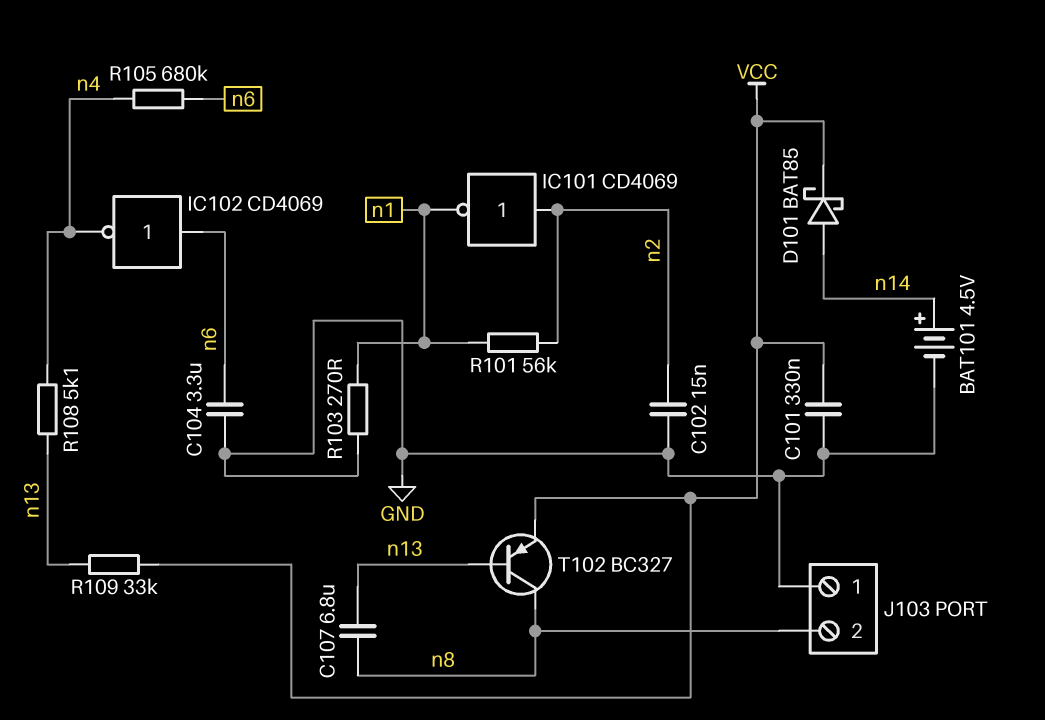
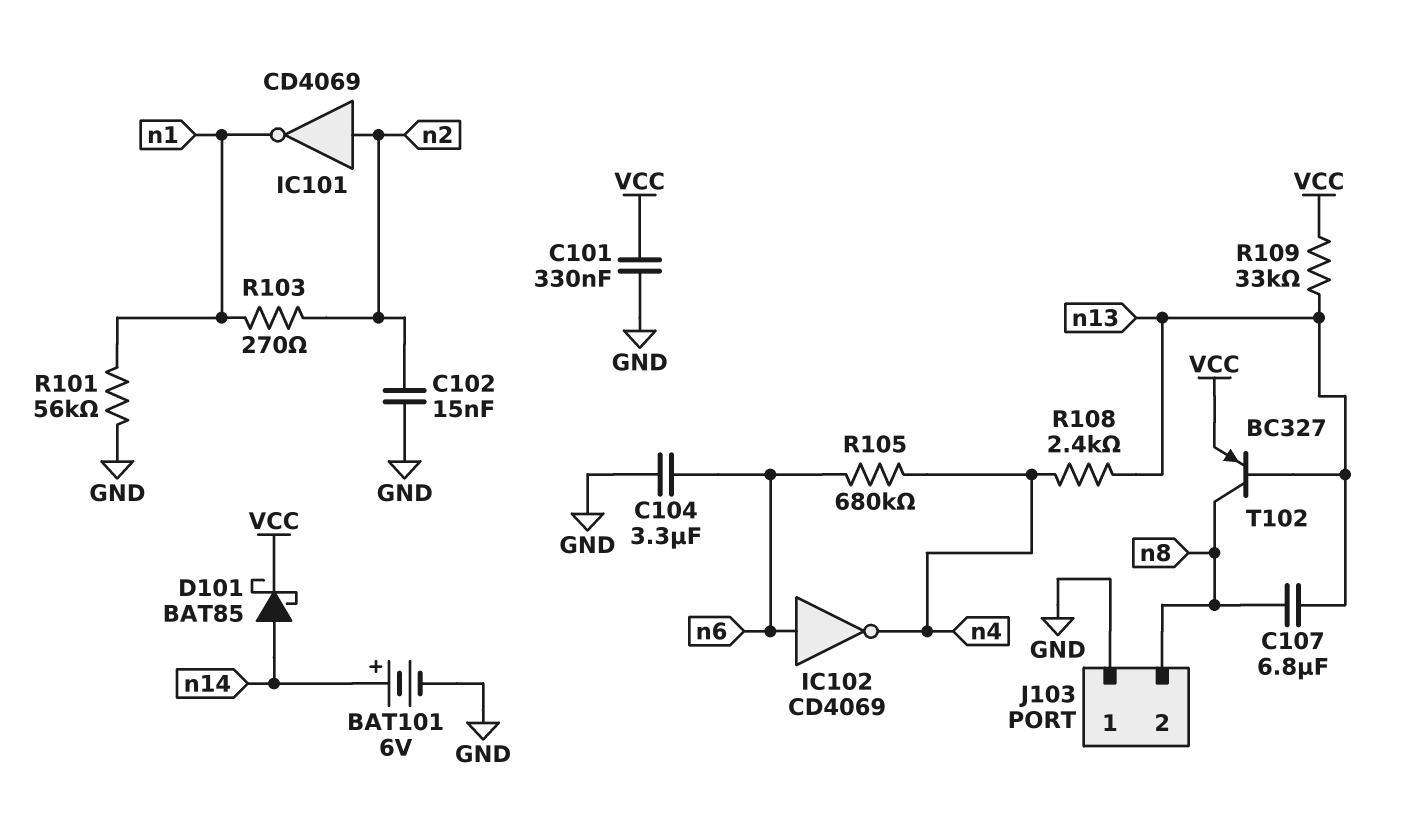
BAT101: 4.5V (plus n14, minus GND) -> 6V (plus n14, minus GND)
R101: 56k (n1, n2) -> 56k (GND, n1)
R103: 270 (GND, n1) -> 270 (n1, n2)
R108: 5.1k (n4, n13) -> 2.4k (n4, n13)

